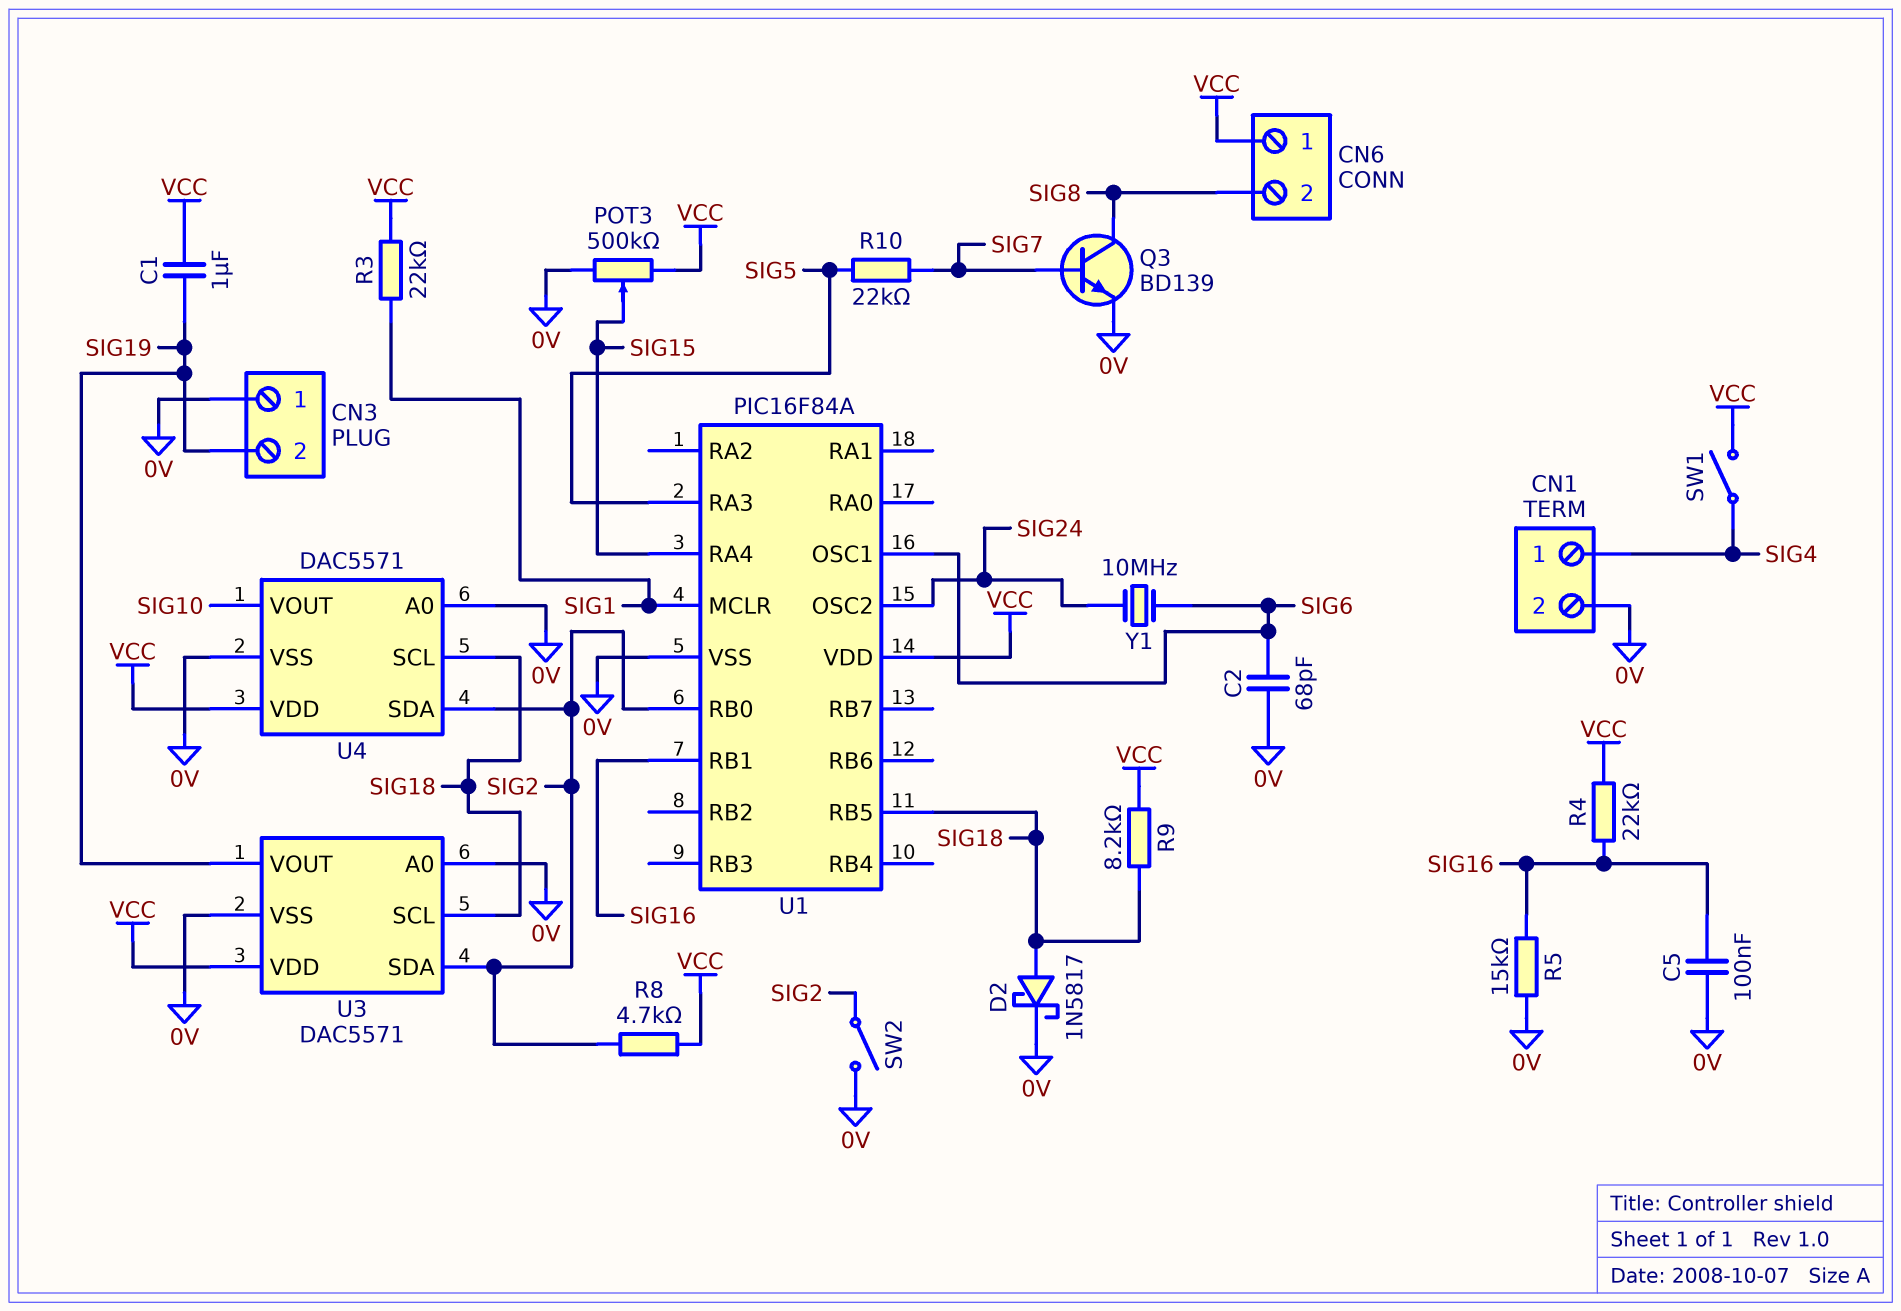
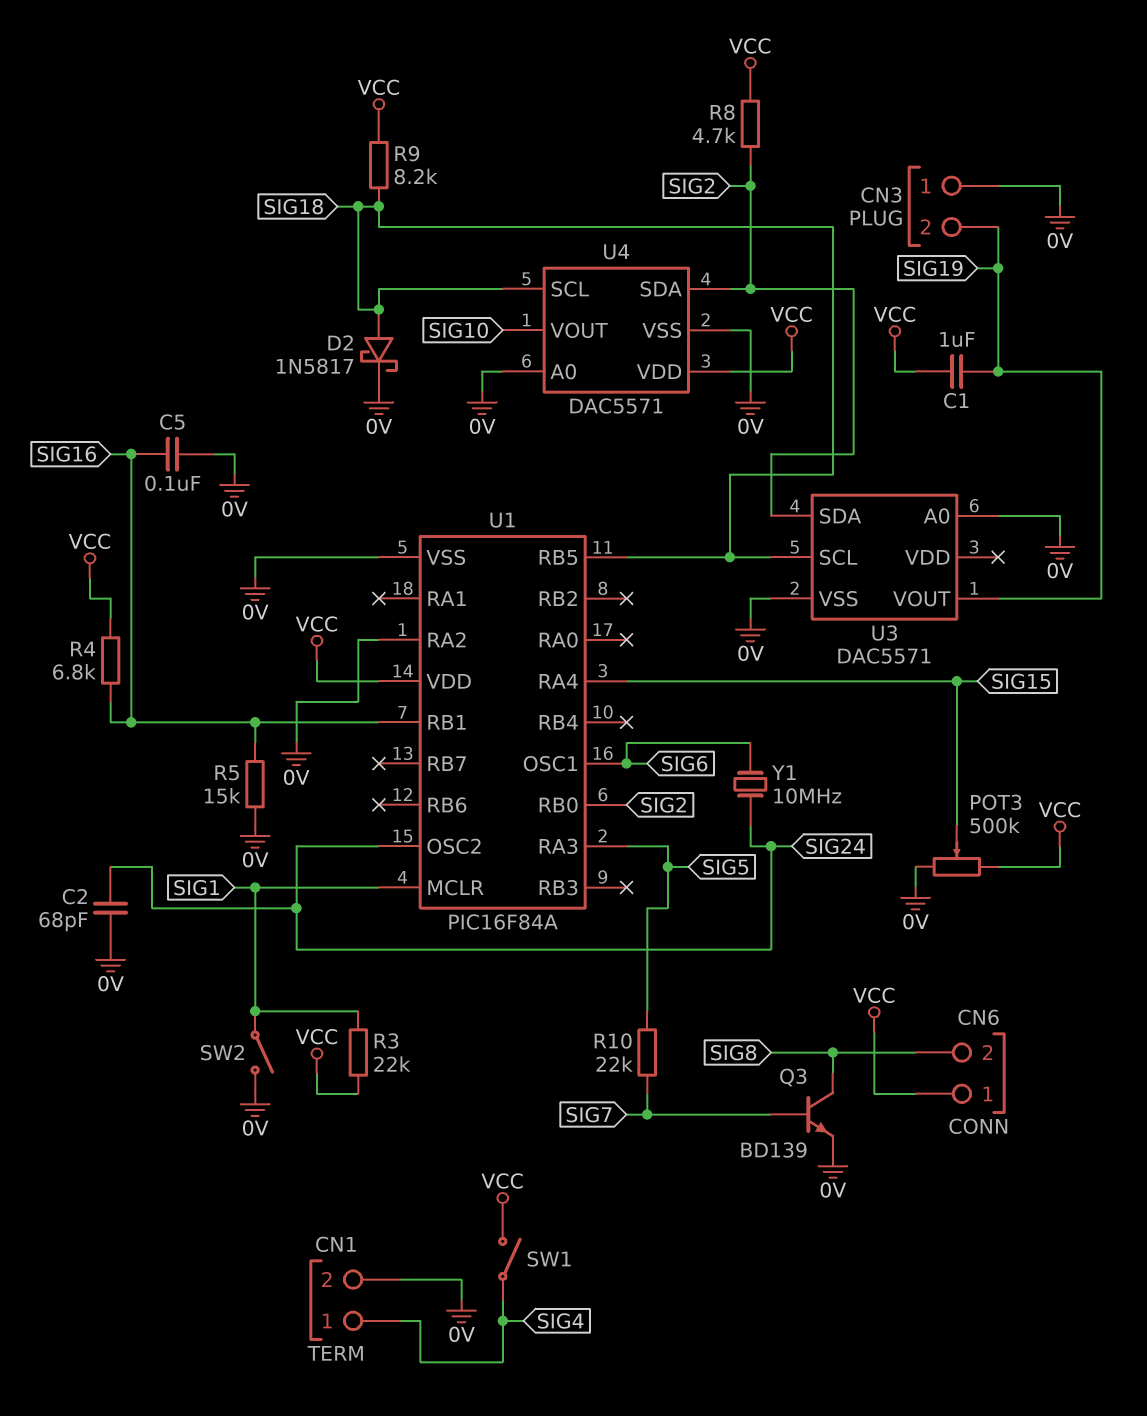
C2: 68pF (0V, SIG6) -> 68pF (0V, SIG24)
R4: 22k (SIG16, VCC) -> 6.8k (SIG16, VCC)
SW2: switch (0V, SIG2) -> switch (0V, SIG1)
U1 pin RA2: none -> 0V
U3 pin VDD: VCC -> none

